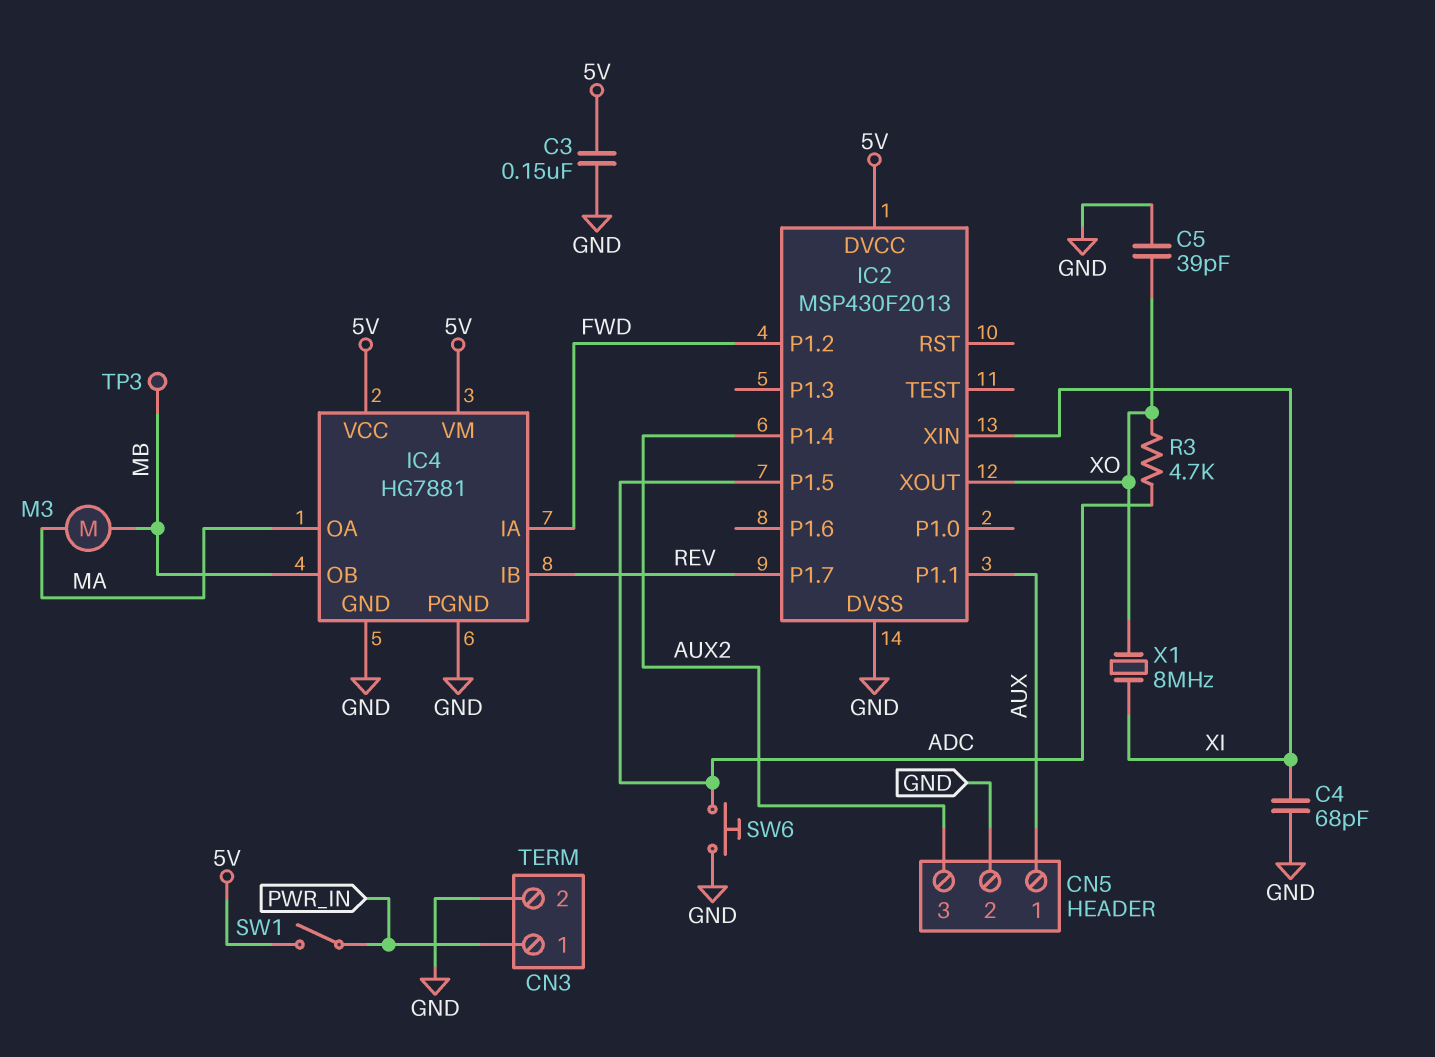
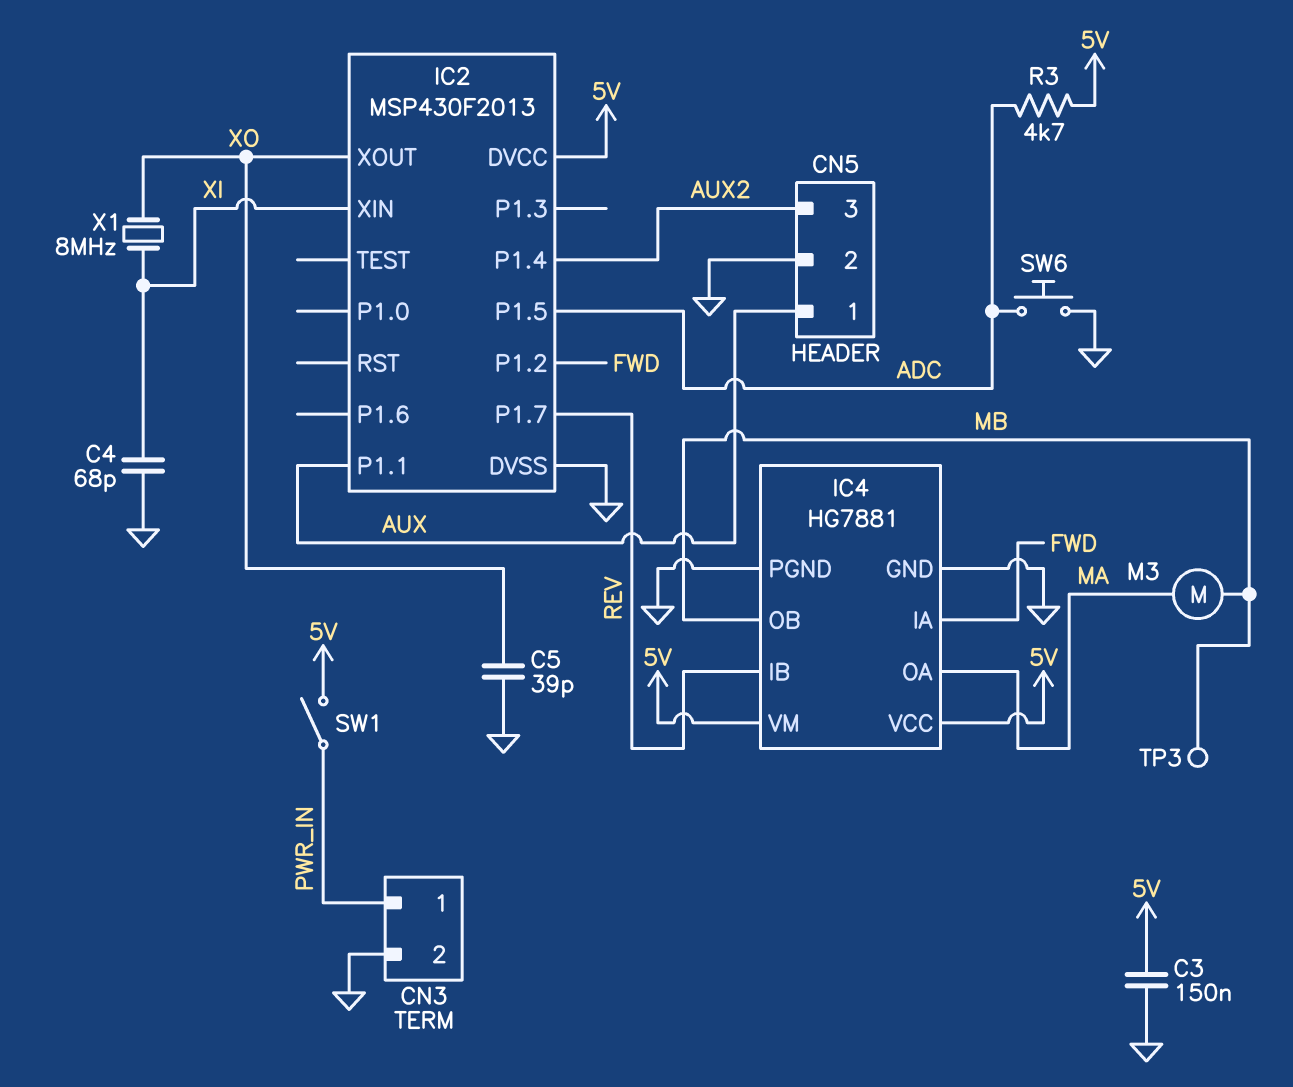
R3: 4.7k (ADC, XO) -> 4.7k (5V, ADC)

